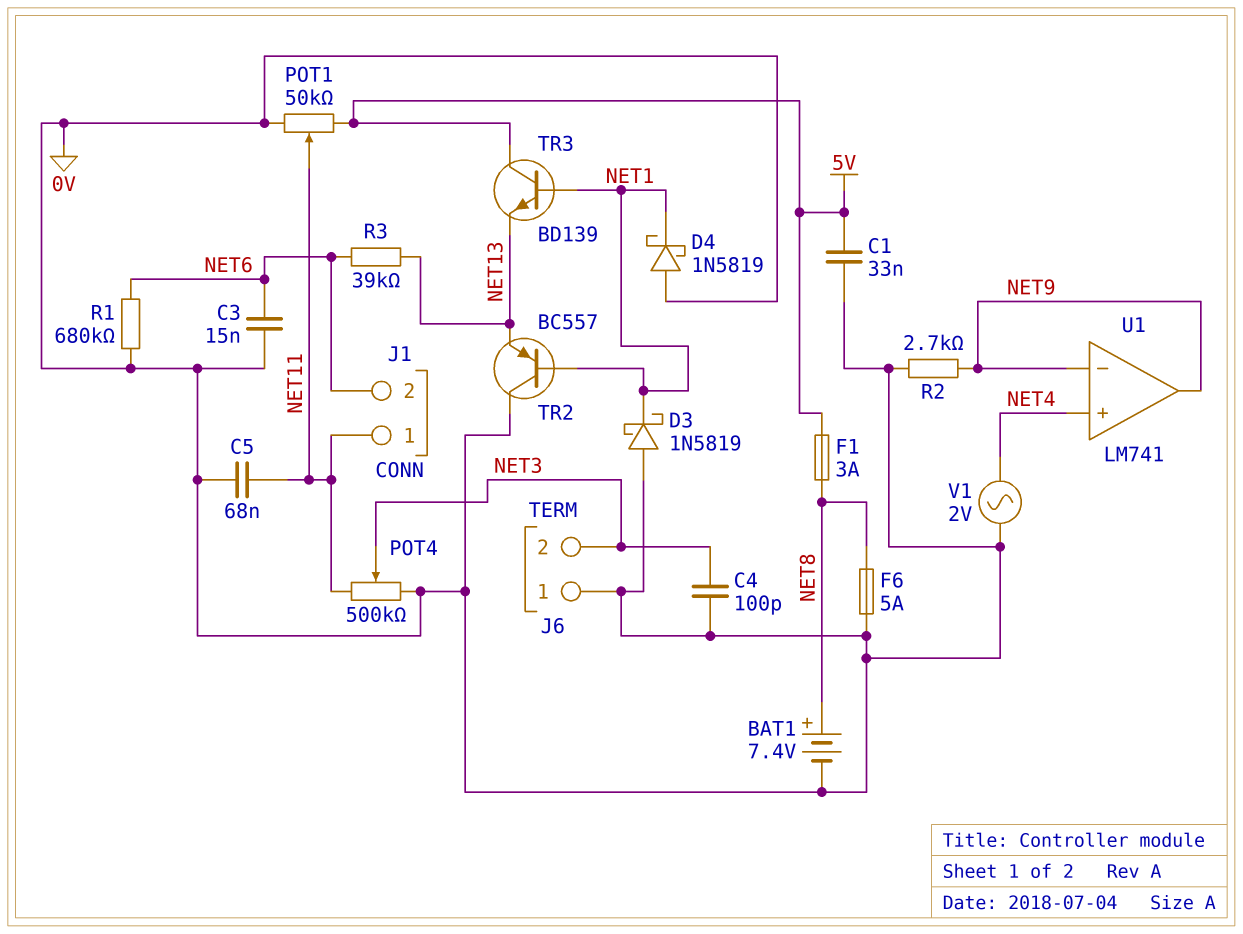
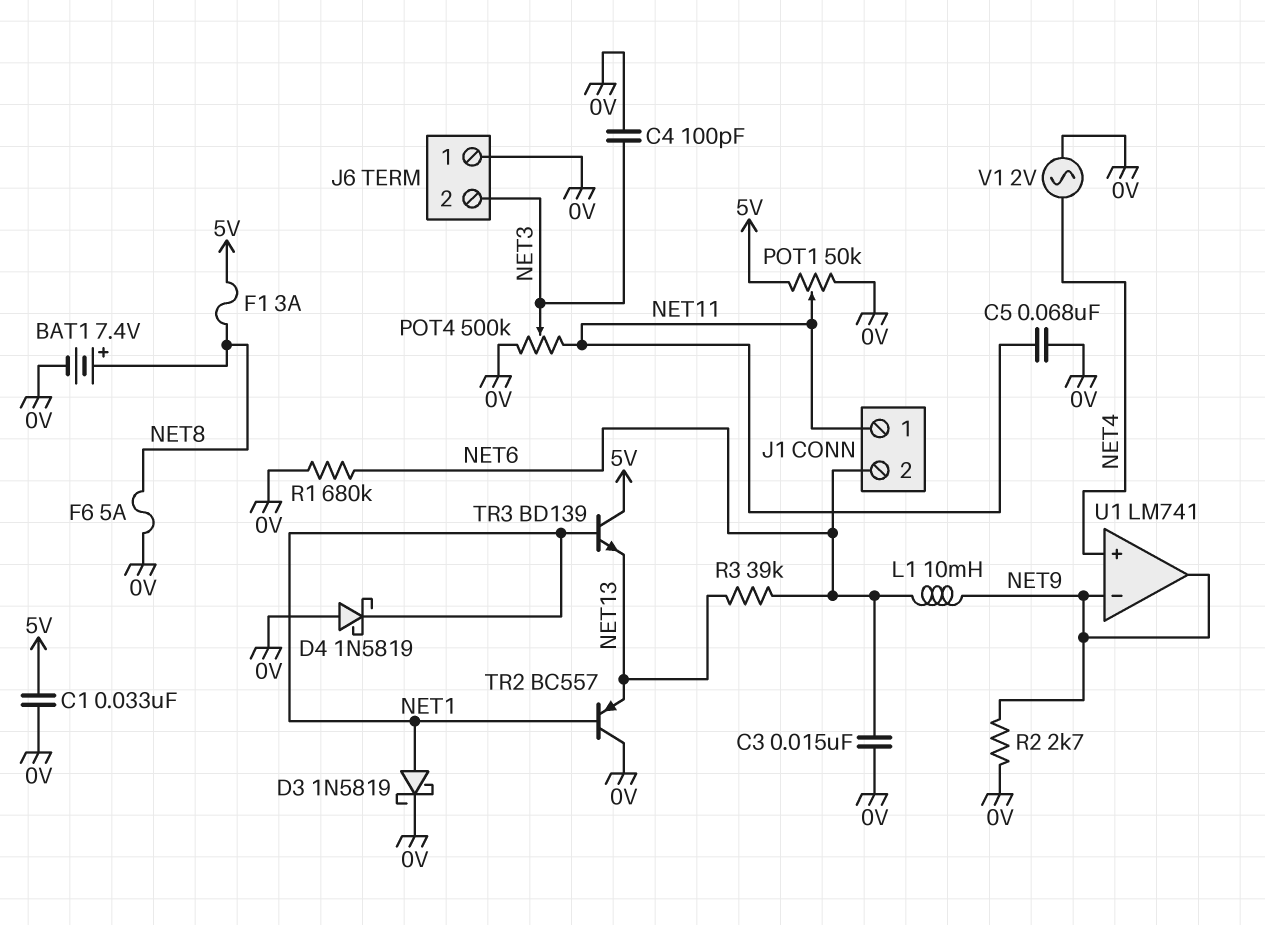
D3: schottky 1N5819 (A 0V, K NET1) -> schottky 1N5819 (A NET1, K 0V)
L1: none -> 10mH (NET6, NET9)

